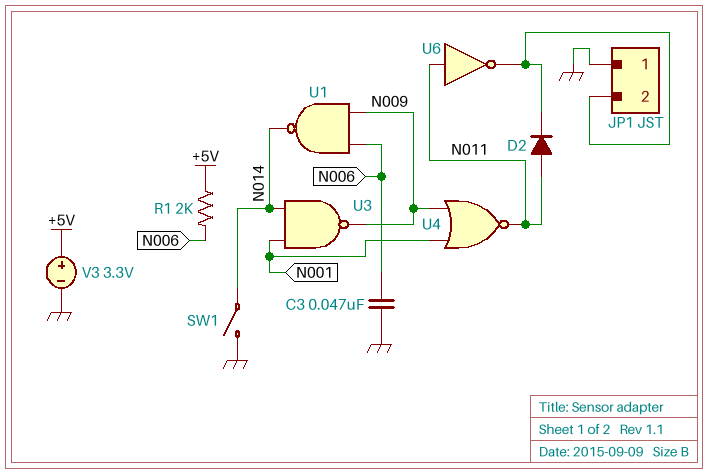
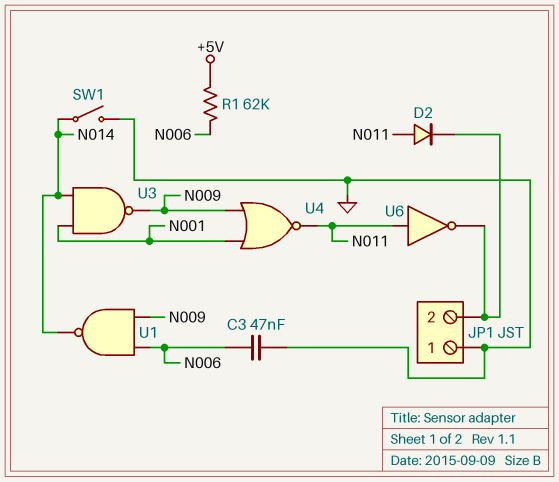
R1: 2k (+5V, N006) -> 62k (+5V, N006)
V3: 3.3V (plus +5V, minus GND) -> none

